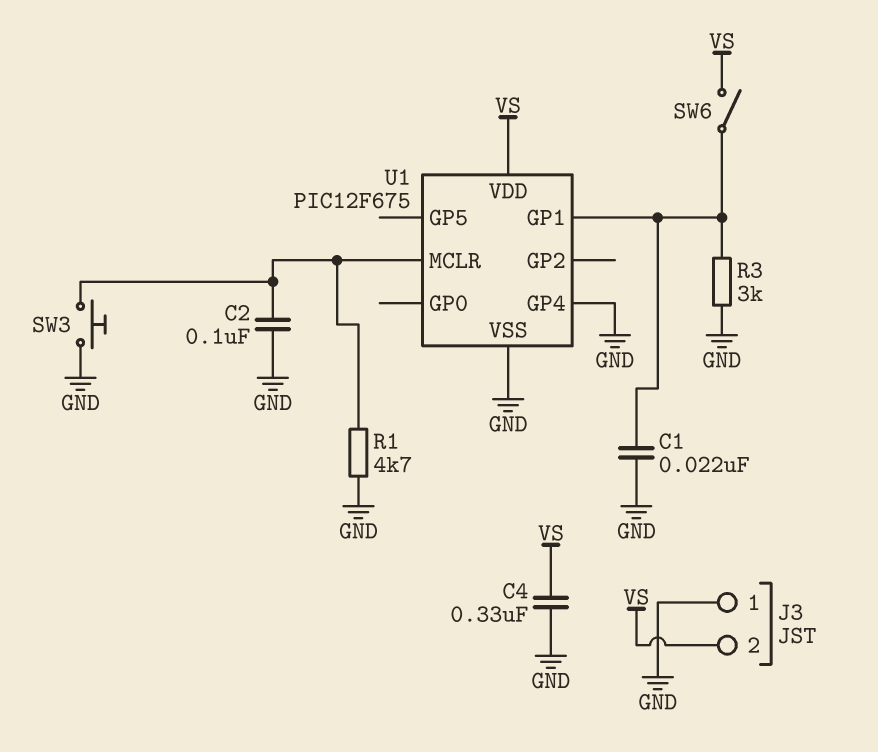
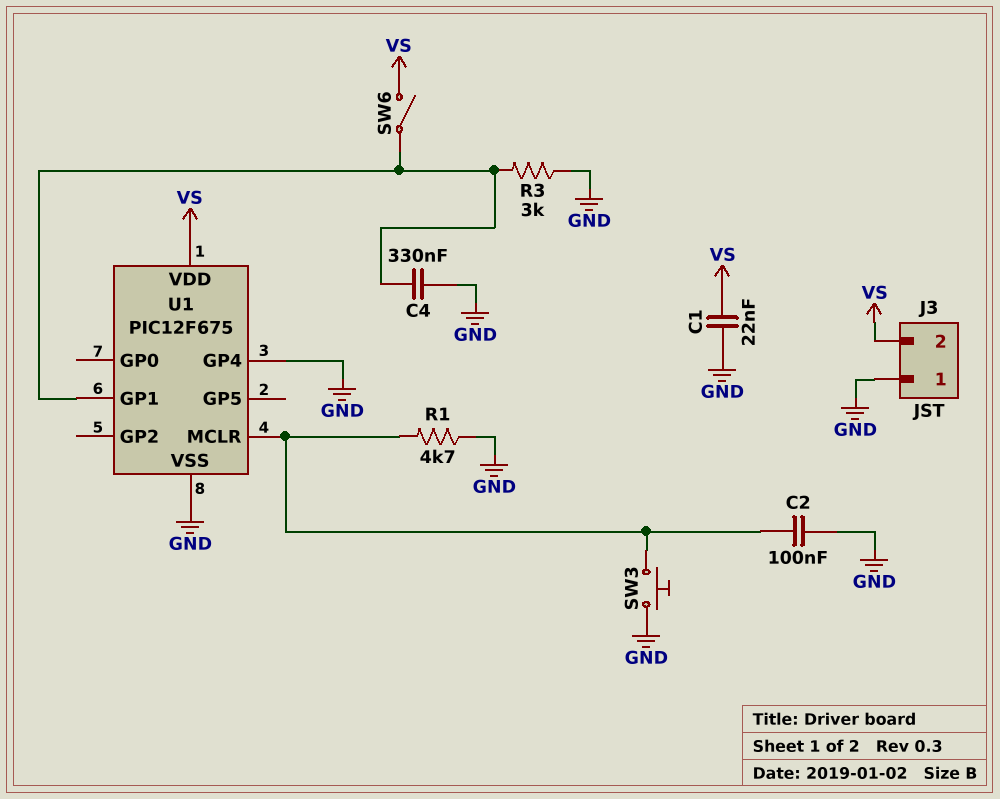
C1: 22nF (GND, U1/GP1) -> 22nF (GND, VS)
C4: 330nF (GND, VS) -> 330nF (GND, U1/GP1)

